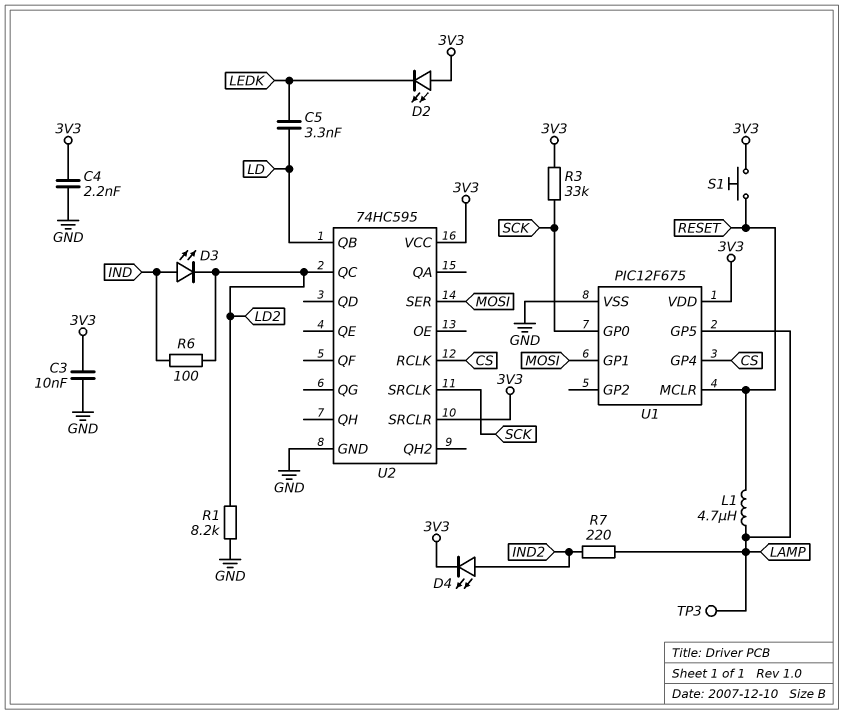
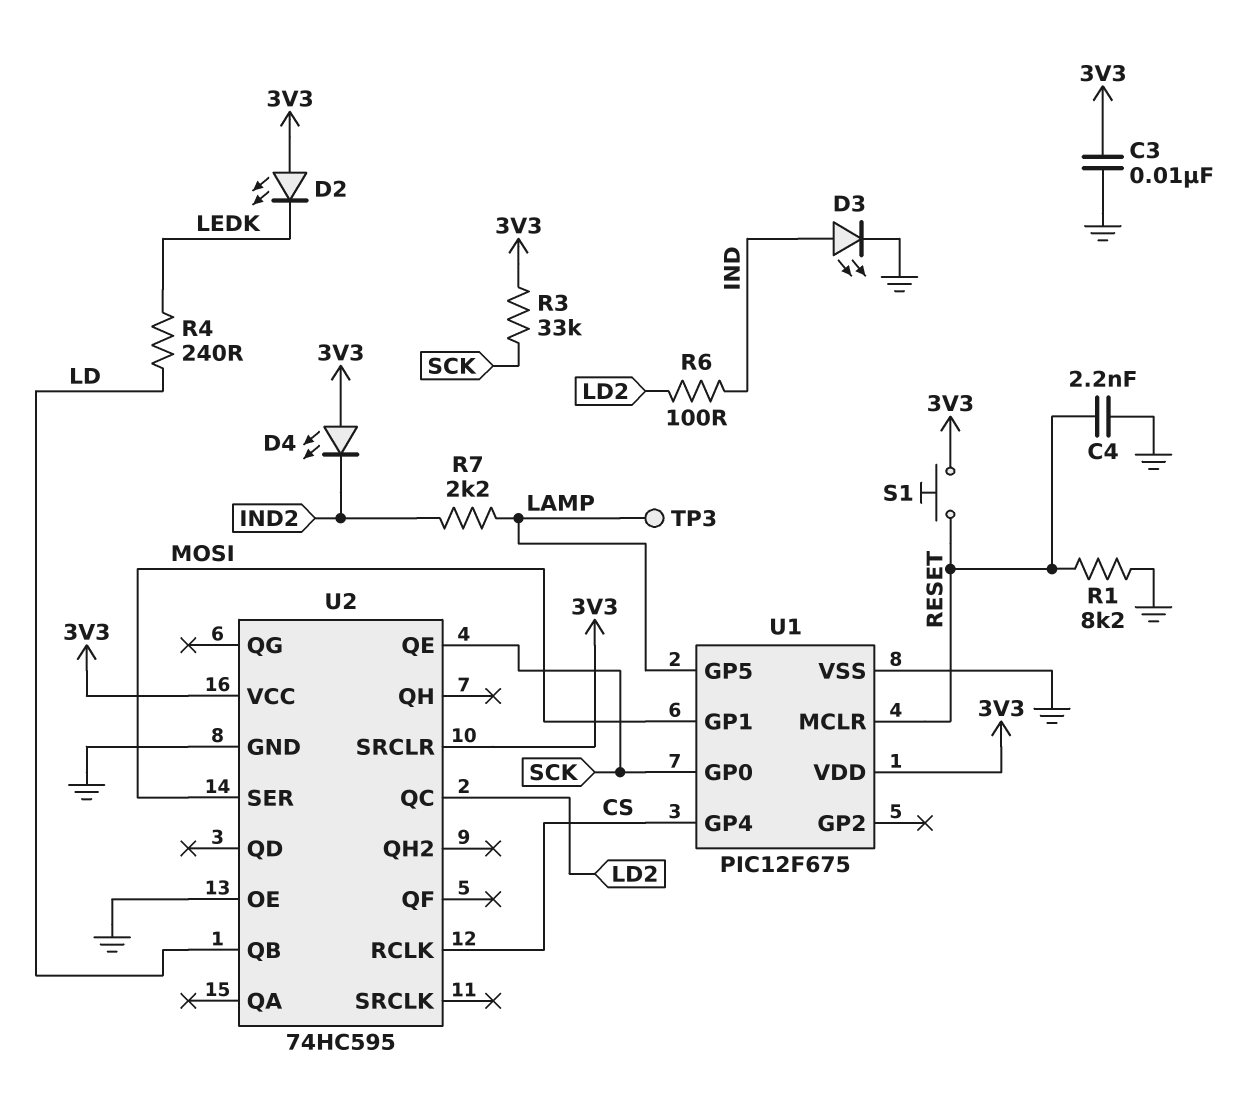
C4: 2.2nF (3V3, GND) -> 2.2nF (GND, RESET)
C5: 3.3nF (LD, LEDK) -> none
D3: LED (A IND, K LD2) -> LED (A IND, K GND)
D4: LED (A IND2, K 3V3) -> LED (A 3V3, K IND2)
L1: 4.7uH (LAMP, RESET) -> none
R1: 8.2k (GND, LD2) -> 8.2k (GND, RESET)
R4: none -> 240 (LD, LEDK)
R7: 220 (IND2, LAMP) -> 2.2k (IND2, LAMP)
U2 pin OE: none -> GND
U2 pin QE: none -> SCK
U2 pin SRCLK: SCK -> none

